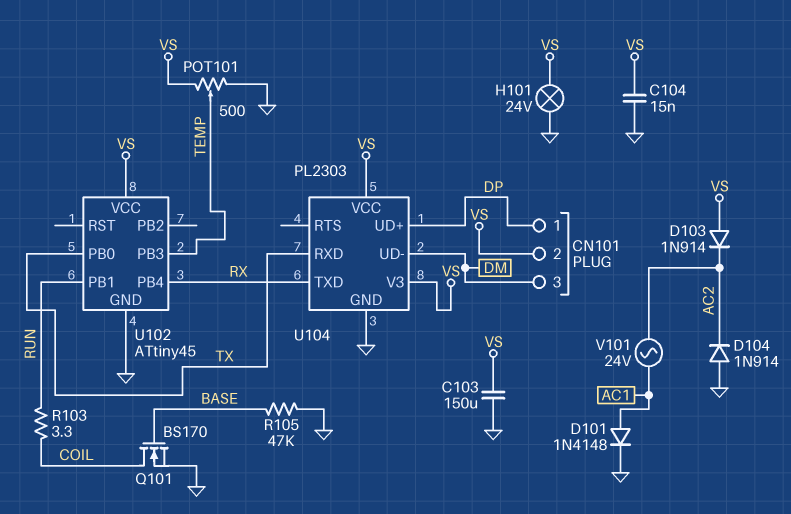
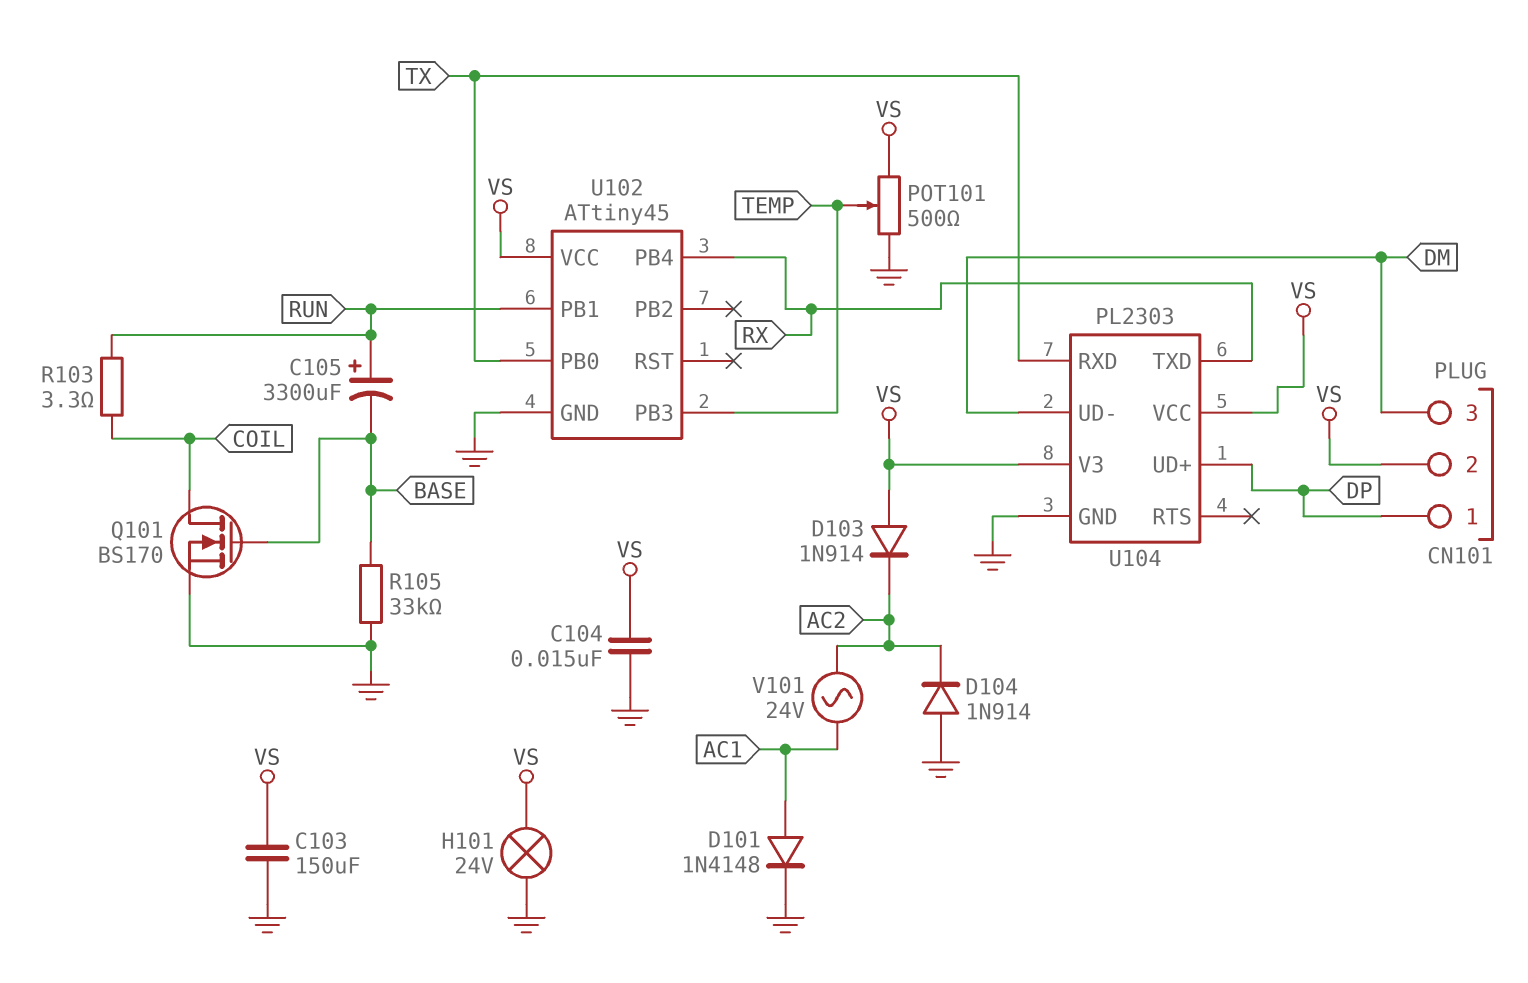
C105: none -> 3300uF (plus RUN, minus BASE)
R105: 47k (BASE, GND) -> 33k (BASE, GND)

